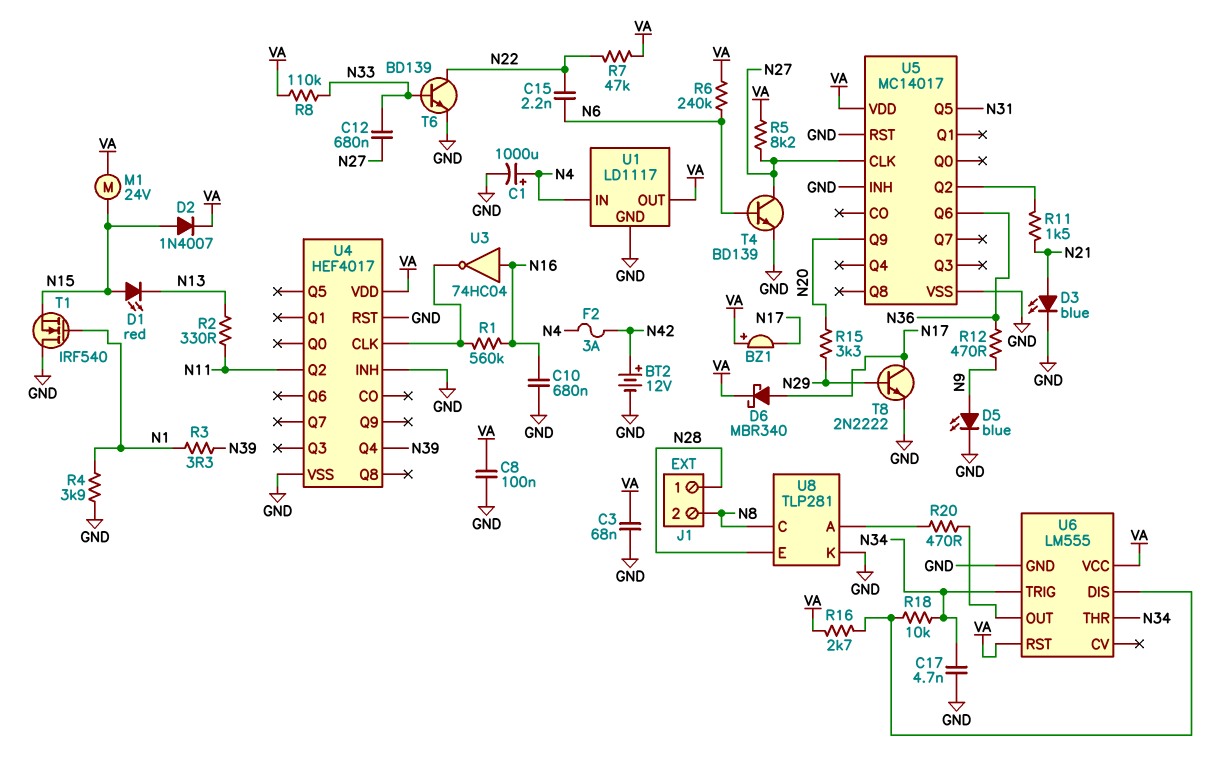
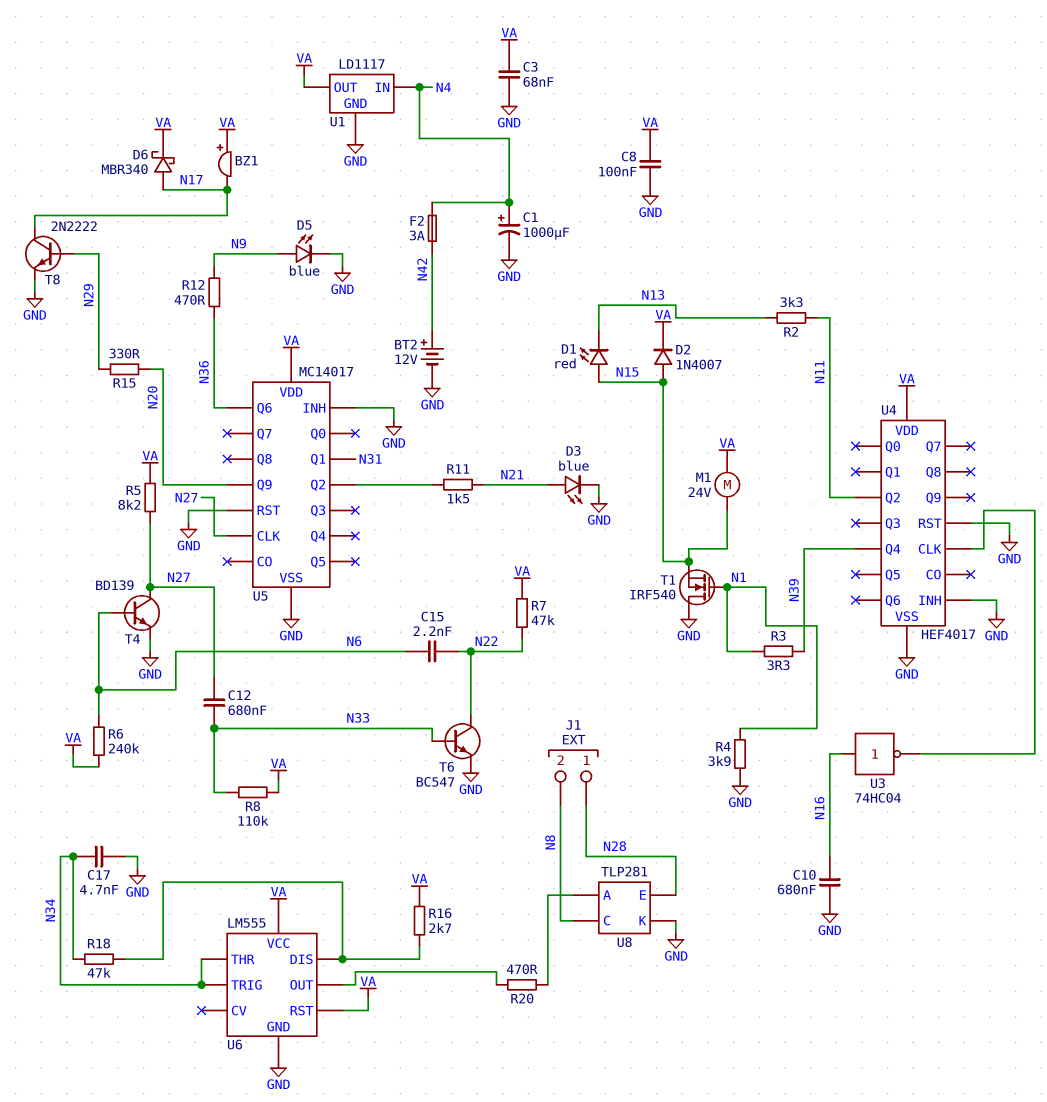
R1: 560k (N16, U4/CLK) -> none
R2: 330 (N11, N13) -> 3.3k (N11, N13)
R15: 3.3k (N20, N29) -> 330 (N20, N29)
R18: 10k (N34, U6/DIS) -> 47k (N34, U6/DIS)
T6: NPN BD139 (B N33, C N22, E GND) -> NPN BC547 (B N33, C N22, E GND)
U5 pin Q1: none -> N31
U5 pin Q5: N31 -> none

